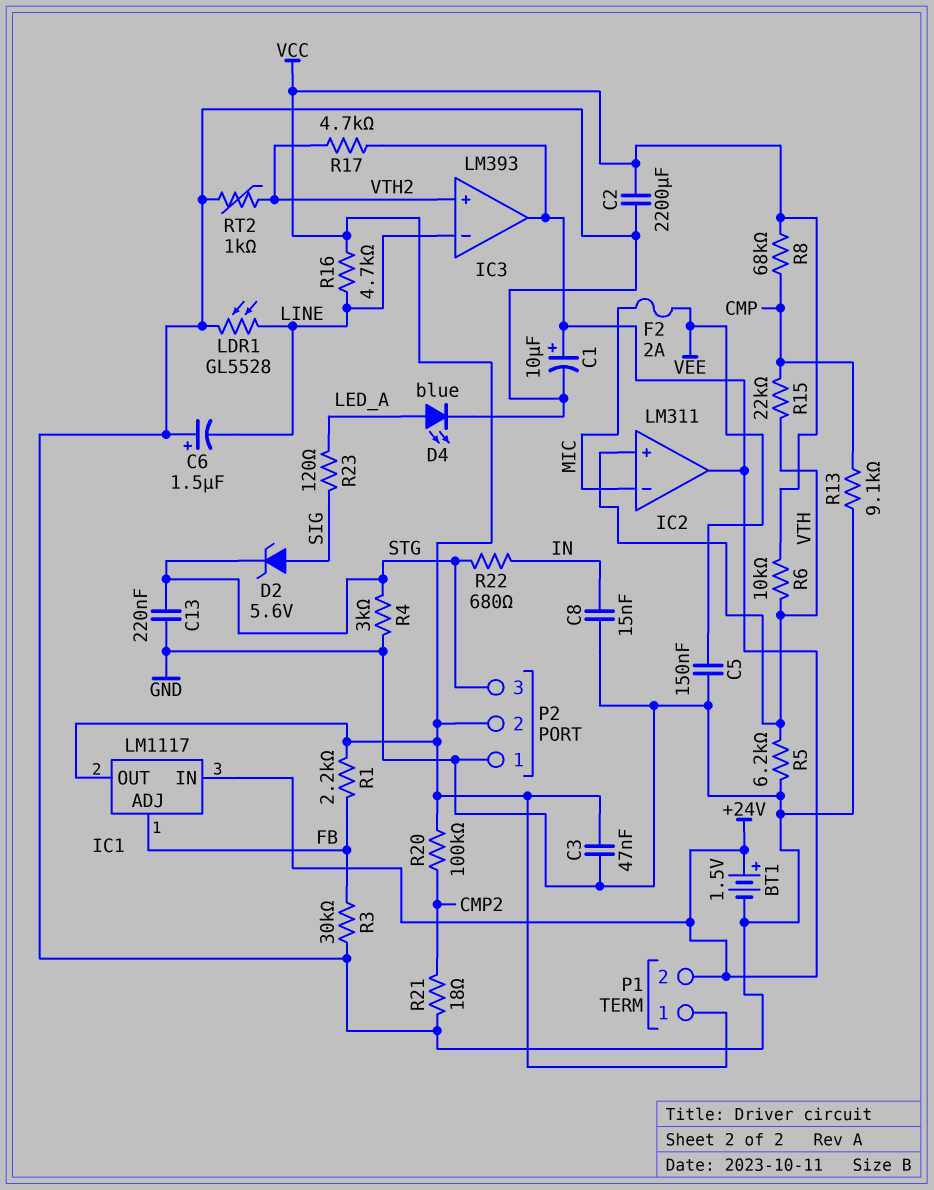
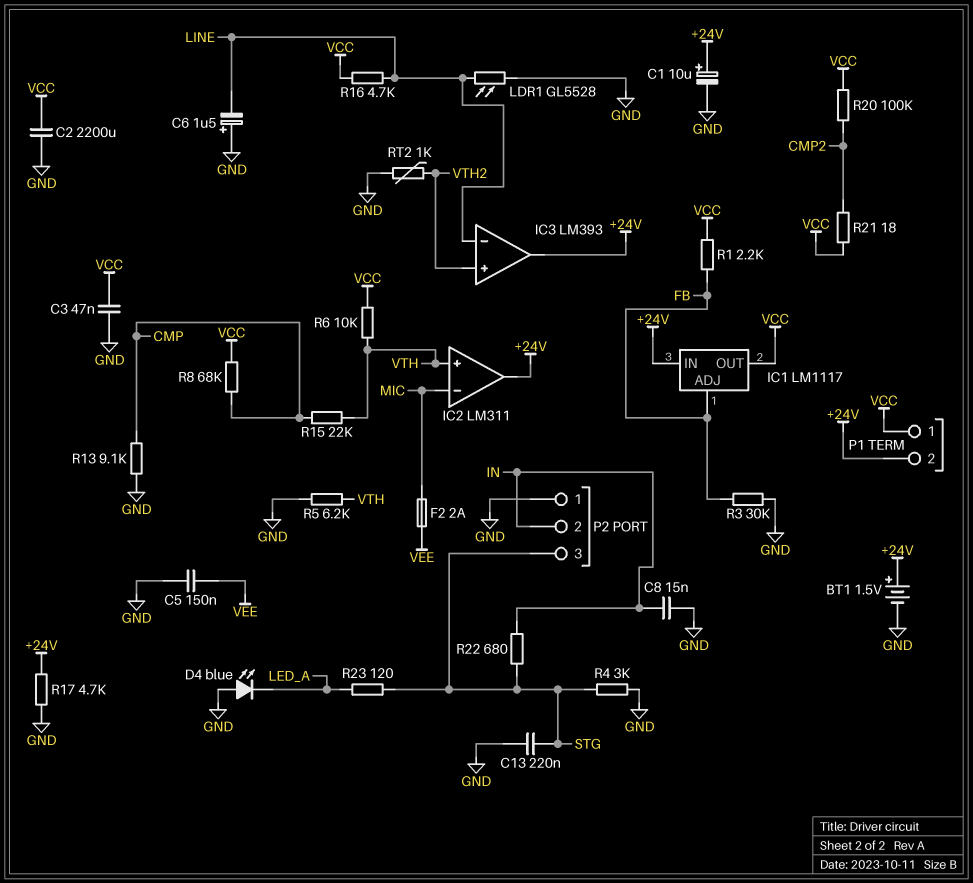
D2: zener 5.6V (A SIG, K STG) -> none
D4: LED blue (A LED_A, K GND) -> LED blue (A GND, K LED_A)
P2 pin 2: VCC -> IN
R17: 4.7k (+24V, VTH2) -> 4.7k (+24V, GND)
R21: 18 (CMP2, GND) -> 18 (CMP2, VCC)
R23: 120 (LED_A, SIG) -> 120 (LED_A, STG)

